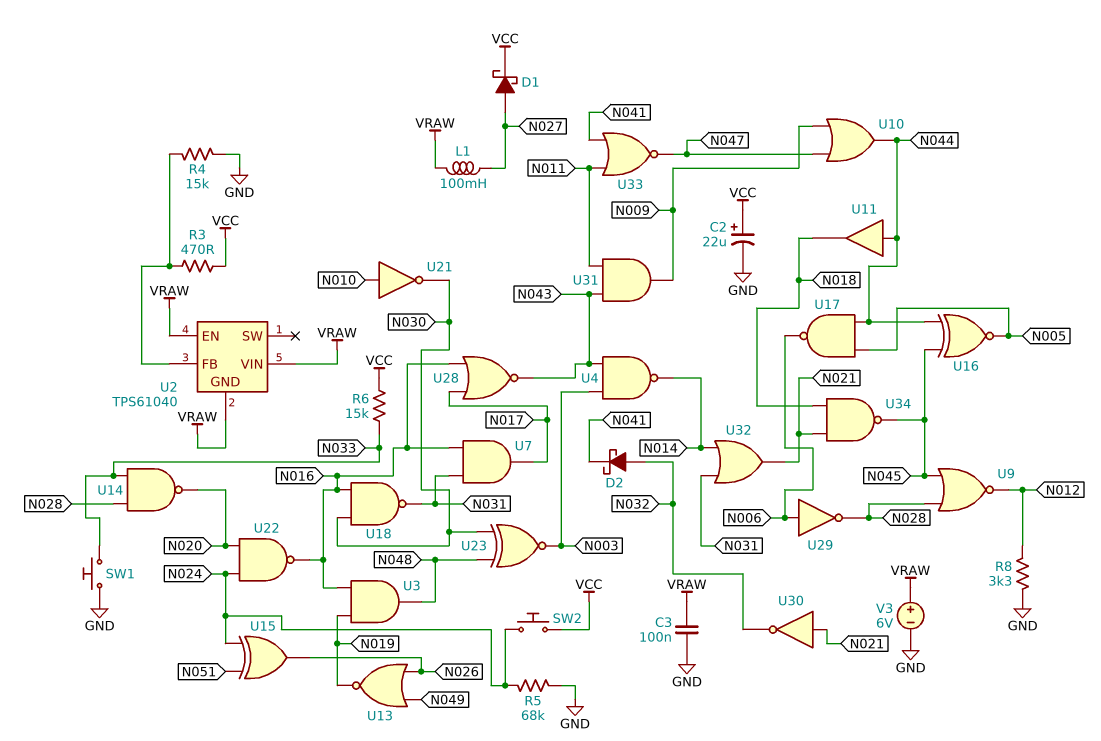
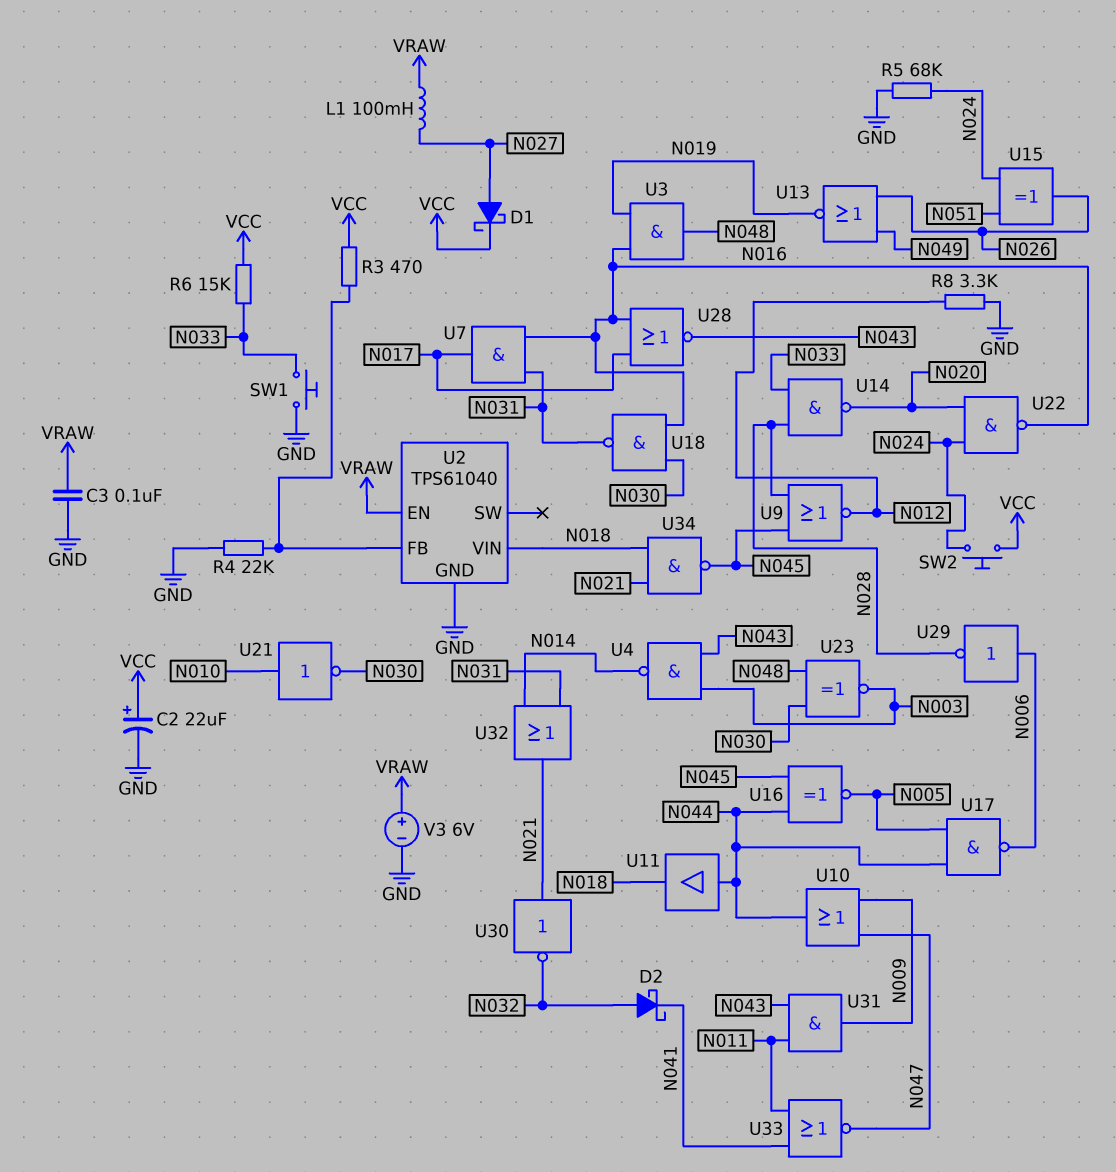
R4: 15k (GND, U2/FB) -> 22k (GND, U2/FB)
U2 pin GND: VRAW -> GND
U2 pin VIN: VRAW -> N018

